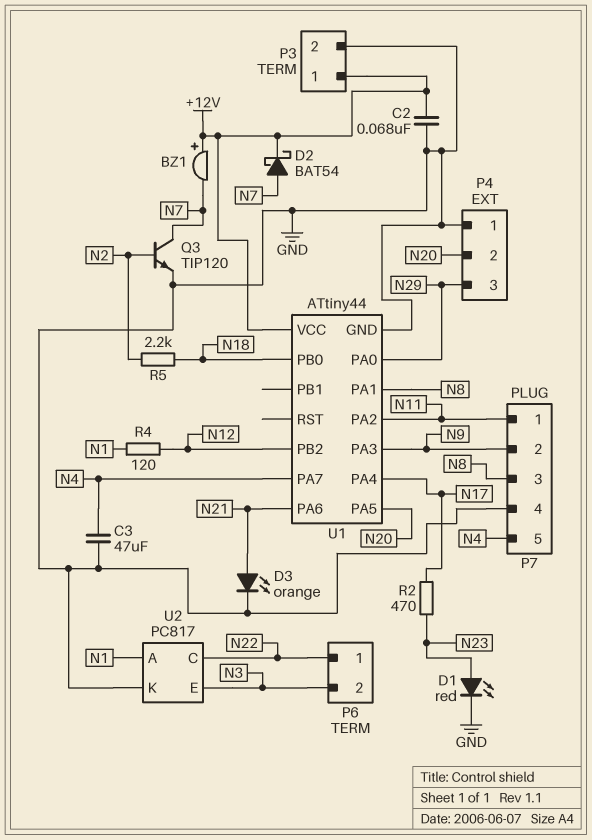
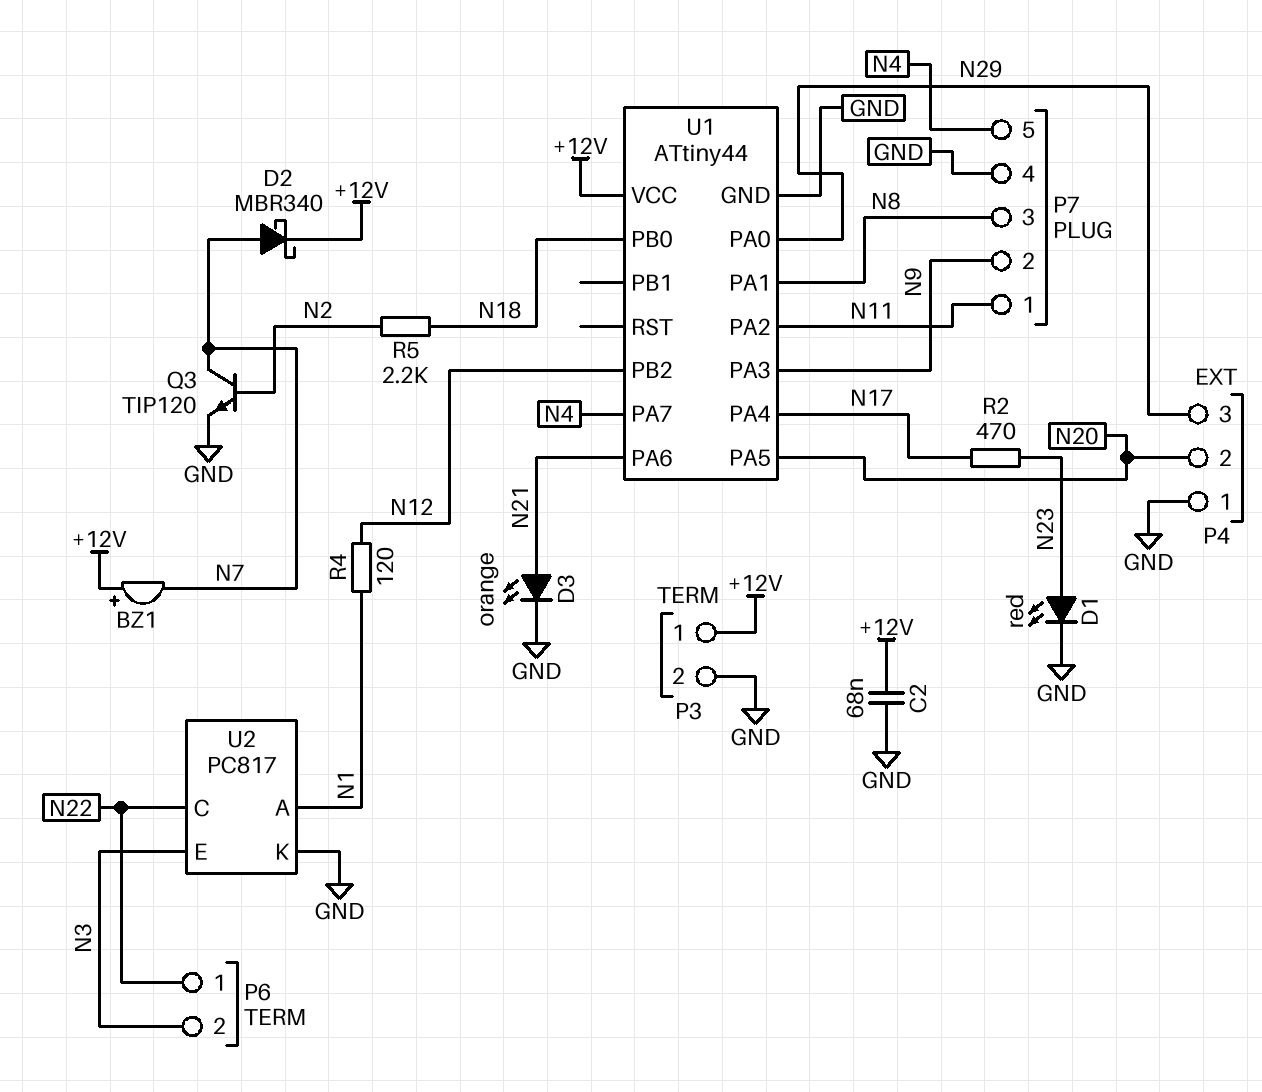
C3: 47uF (GND, N4) -> none
D2: schottky BAT54 (A N7, K +12V) -> schottky MBR340 (A N7, K +12V)

